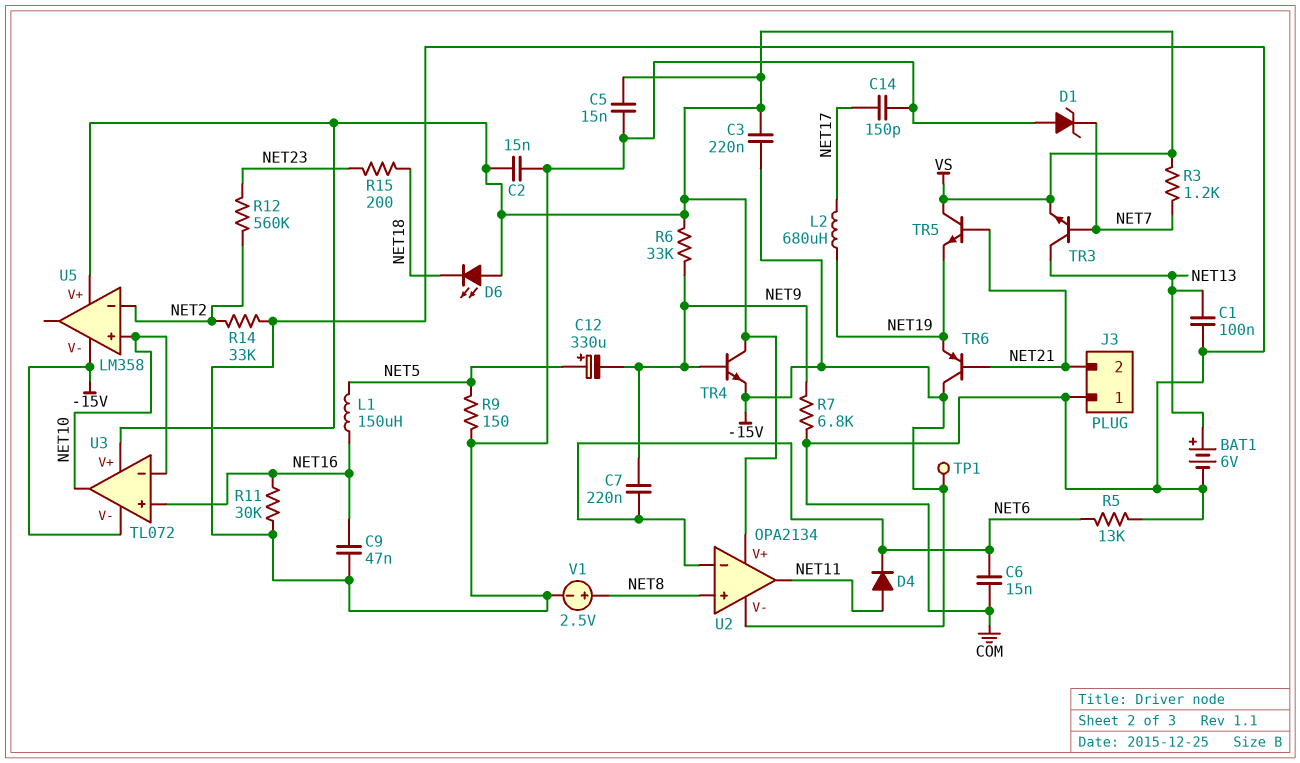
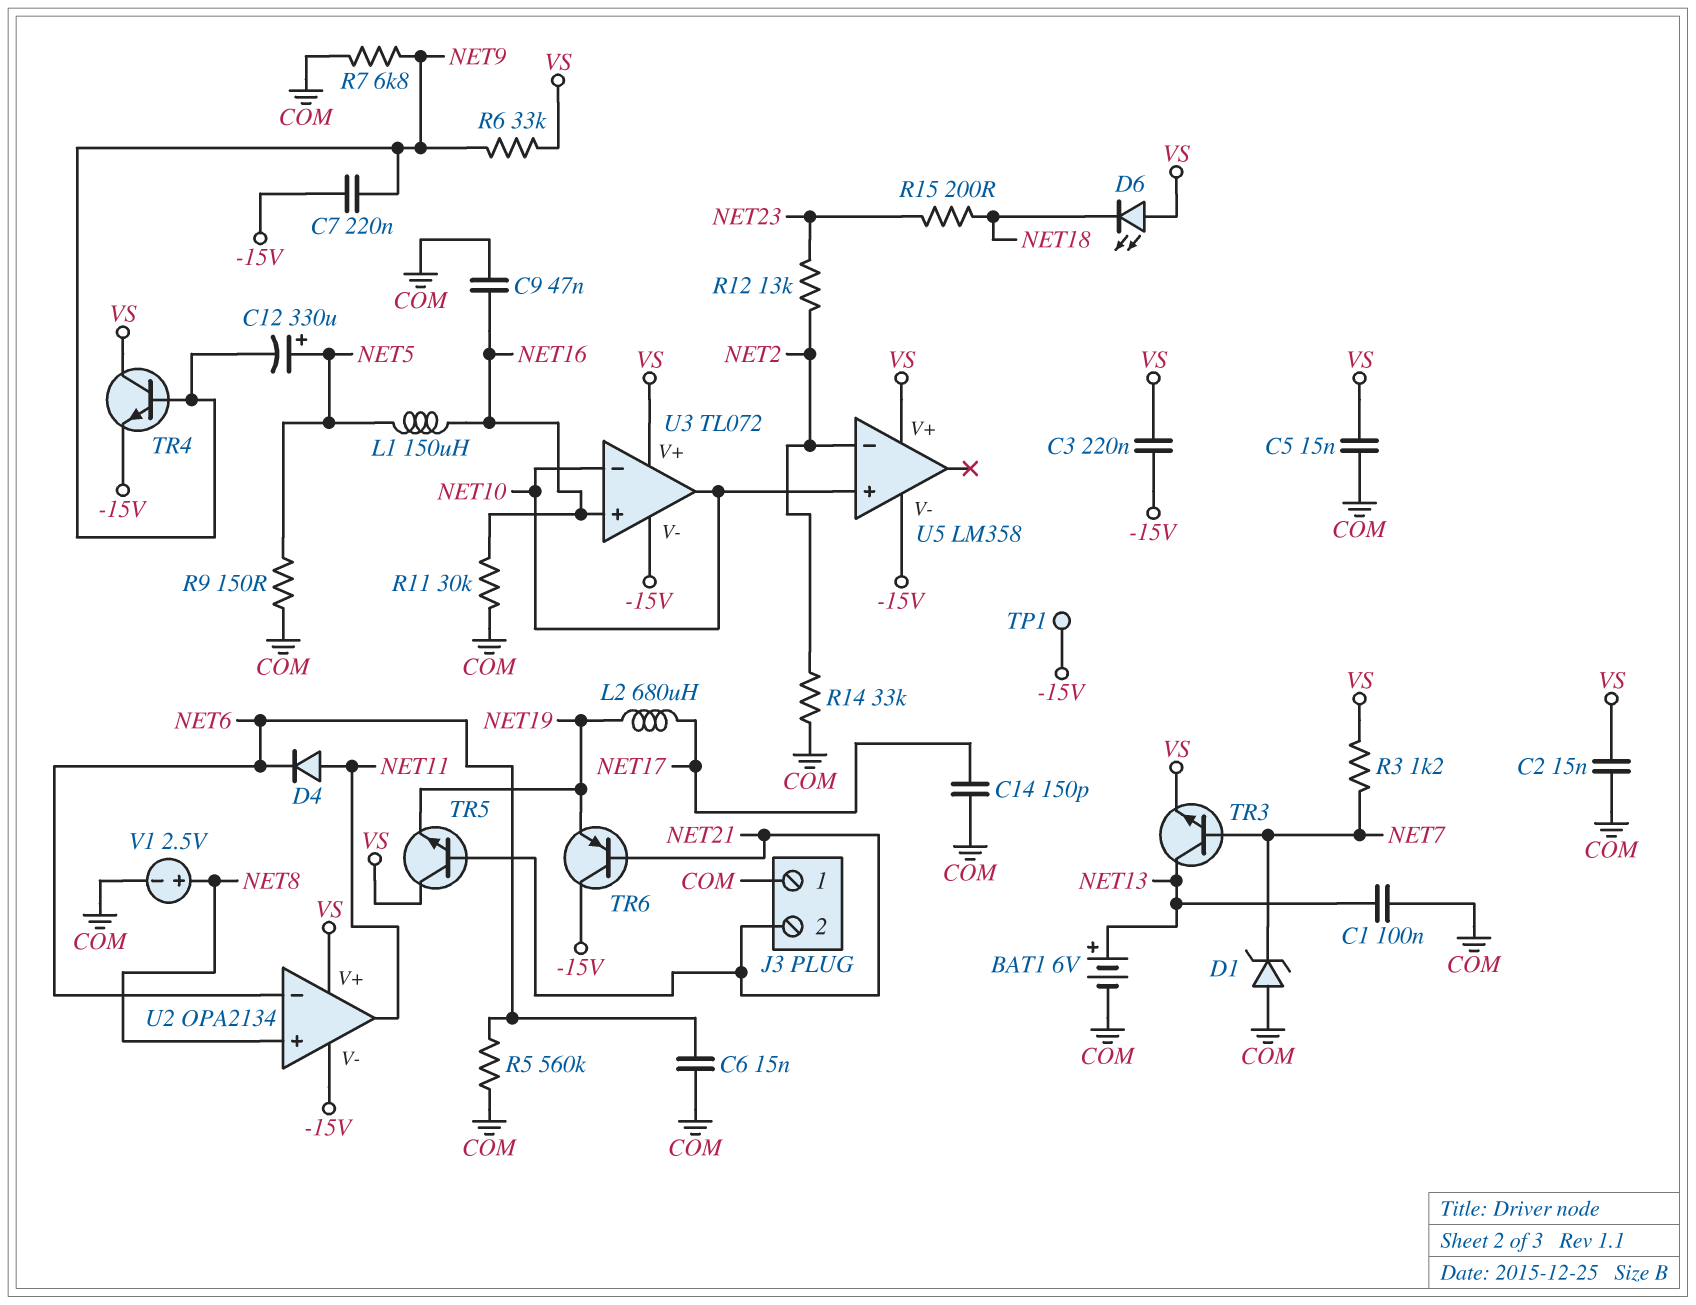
C7: 220nF (NET6, NET9) -> 220nF (-15V, NET9)
R5: 13k (COM, NET6) -> 560k (COM, NET6)
R12: 560k (NET2, NET23) -> 13k (NET2, NET23)

